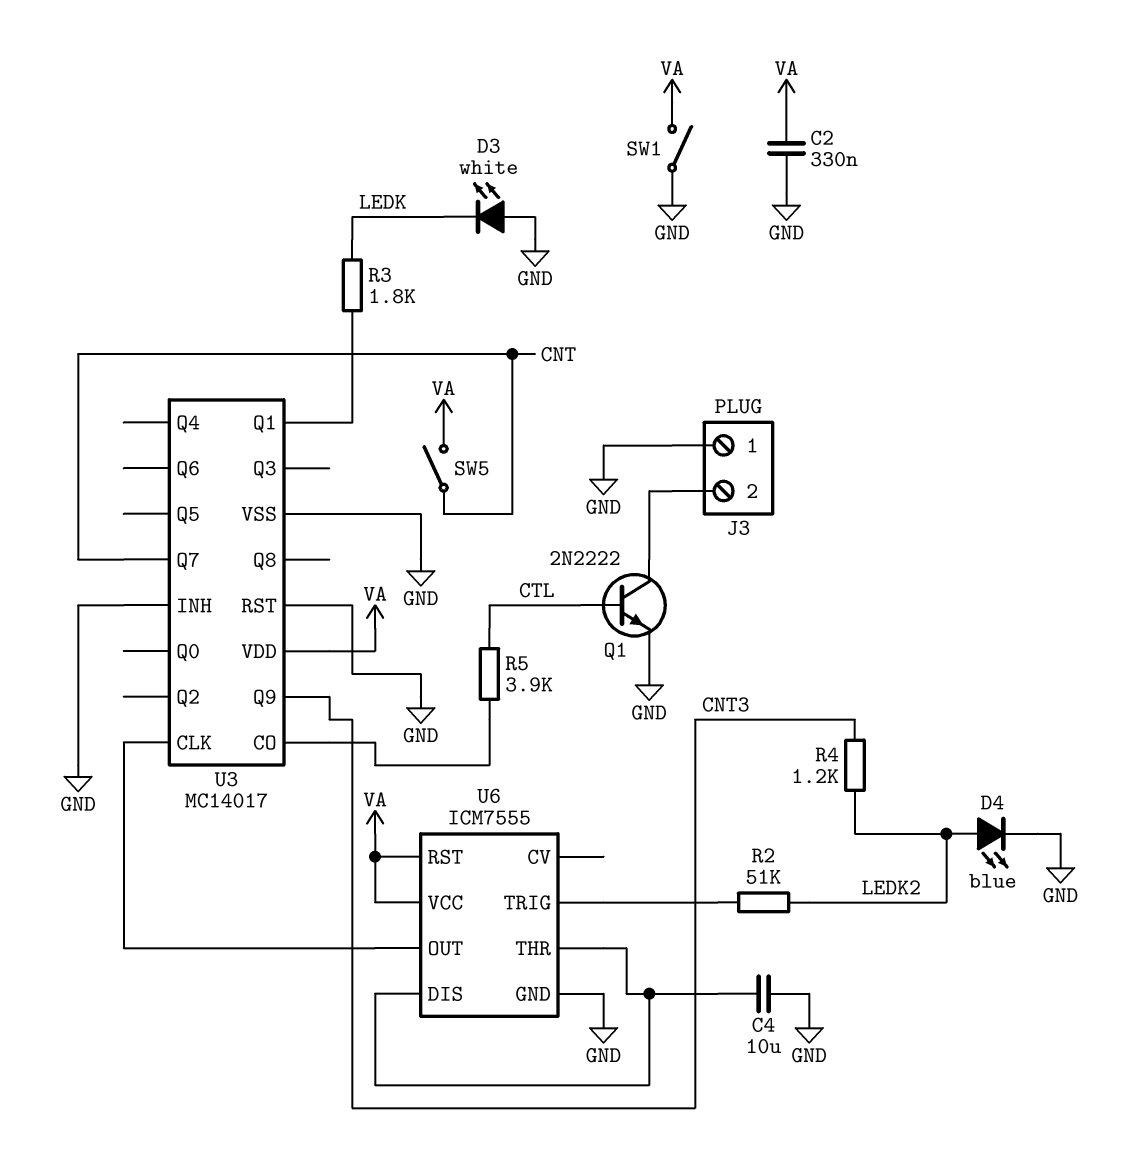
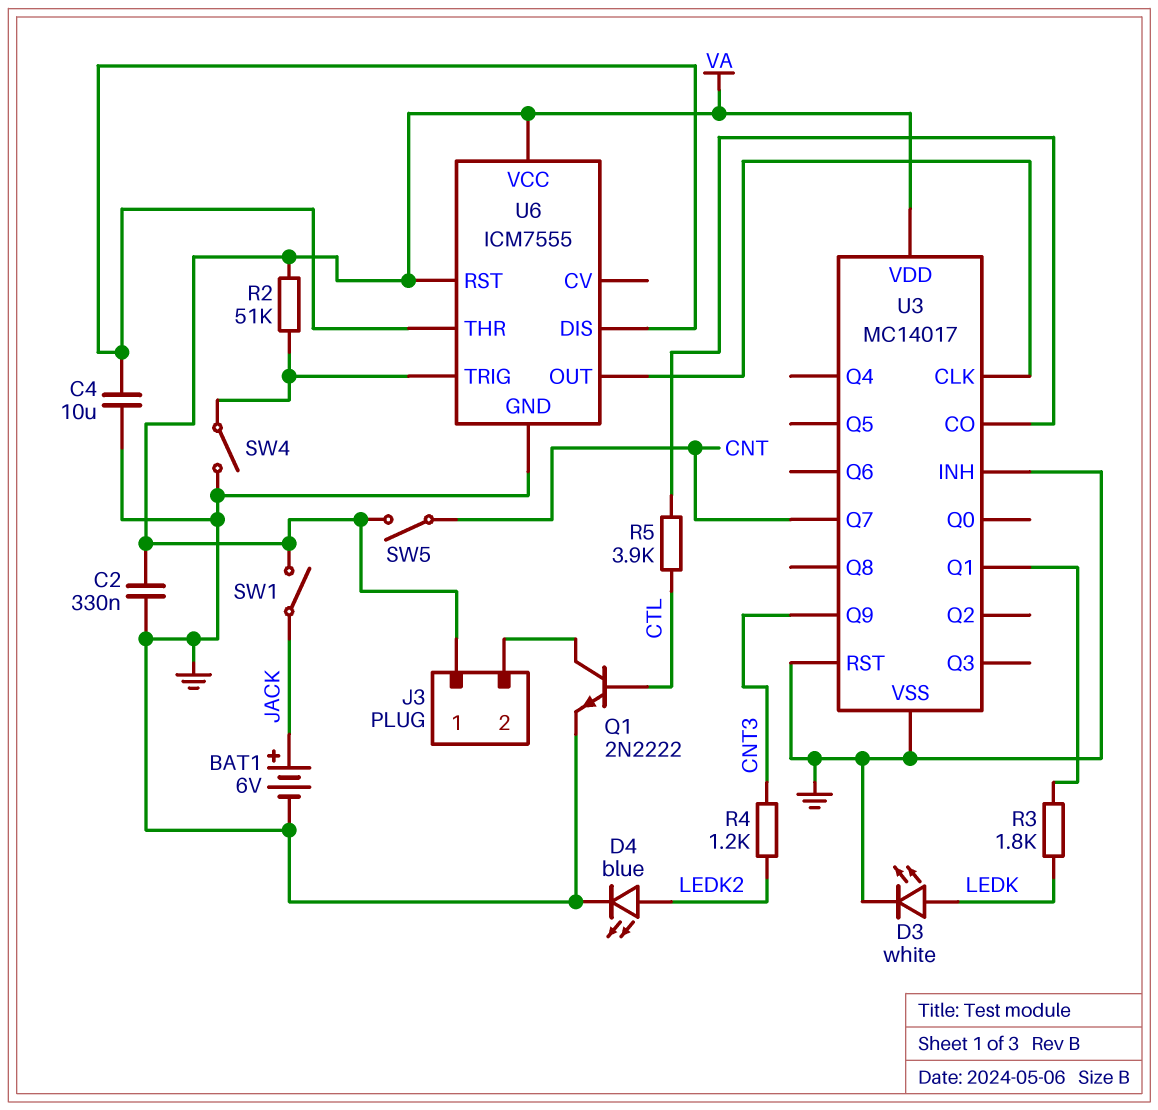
BAT1: none -> 6V (plus JACK, minus GND)
D3: LED white (A GND, K LEDK) -> LED white (A LEDK, K GND)
J3 pin 1: GND -> VA
R2: 51k (LEDK2, U6/TRIG) -> 51k (U6/TRIG, VA)
SW1: switch (GND, VA) -> switch (JACK, VA)
SW4: none -> switch (GND, U6/TRIG)

